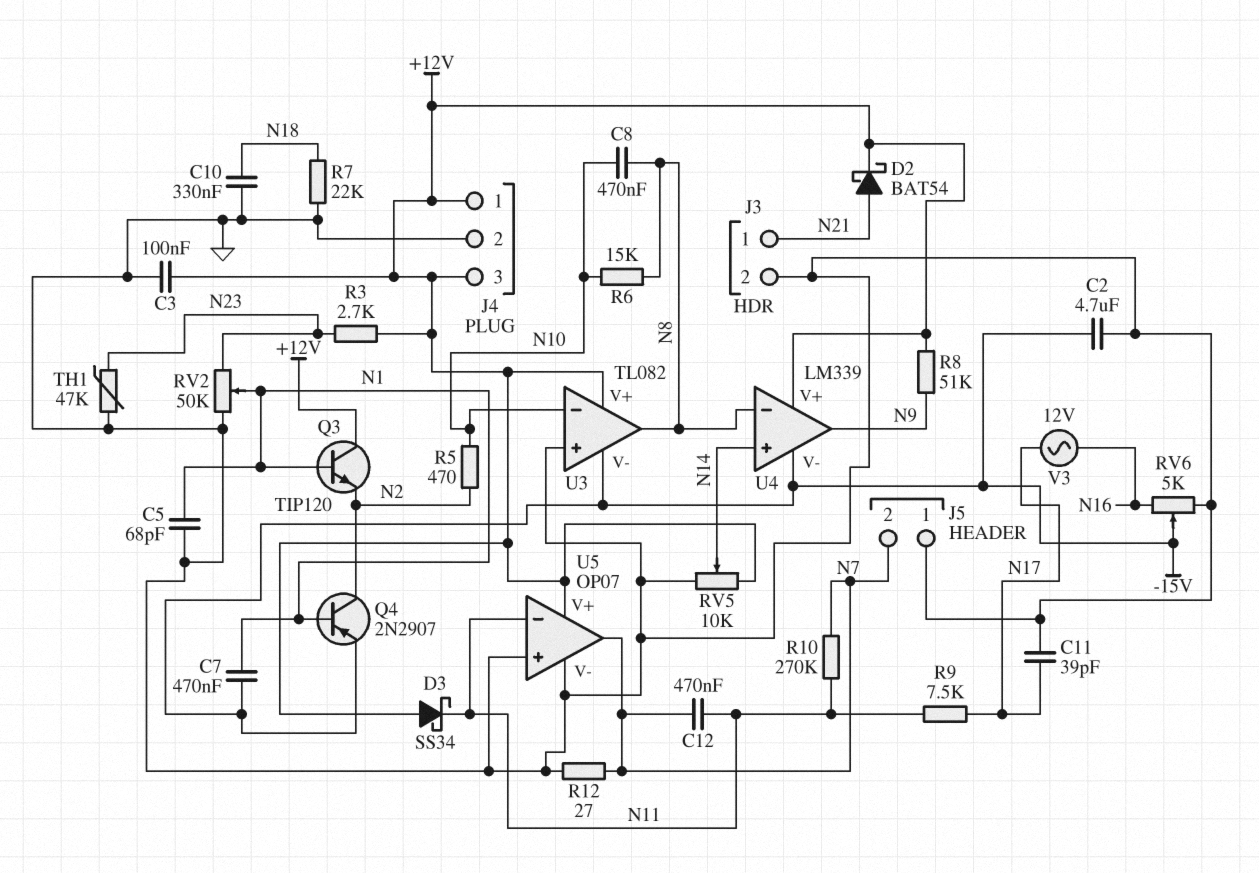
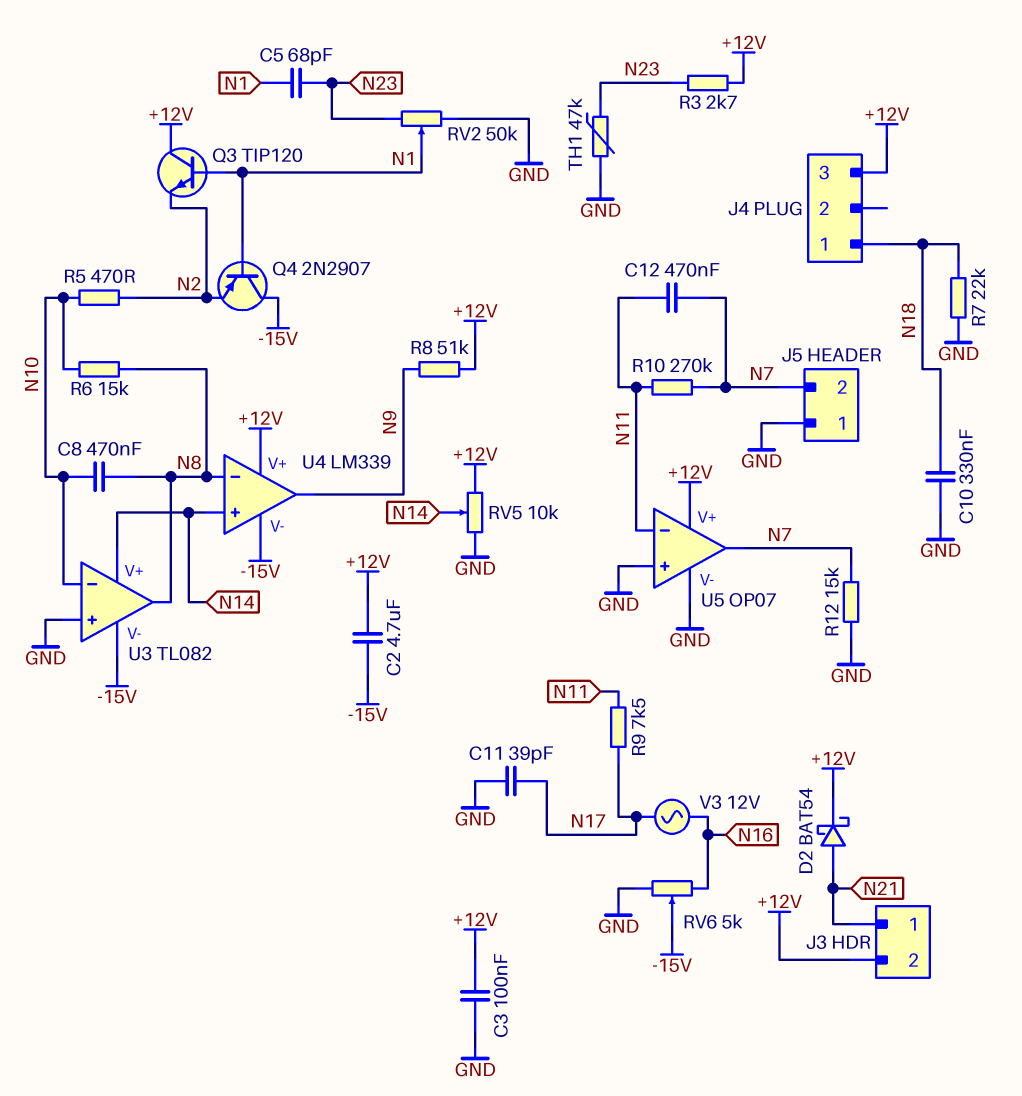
C2: 4.7uF (-15V, GND) -> 4.7uF (+12V, -15V)
C5: 68pF (GND, N1) -> 68pF (N1, N23)
C7: 470nF (-15V, N1) -> none
D3: schottky SS34 (A +12V, K N11) -> none
J3 pin 2: GND -> +12V
J4 pin 1: +12V -> N18
J4 pin 2: GND -> none
Q4: PNP 2N2907 (B N1, C N2, E -15V) -> PNP 2N2907 (B N1, C -15V, E N2)
R12: 27 (GND, N7) -> 15k (GND, N7)
U3 pin V+: +12V -> N14

